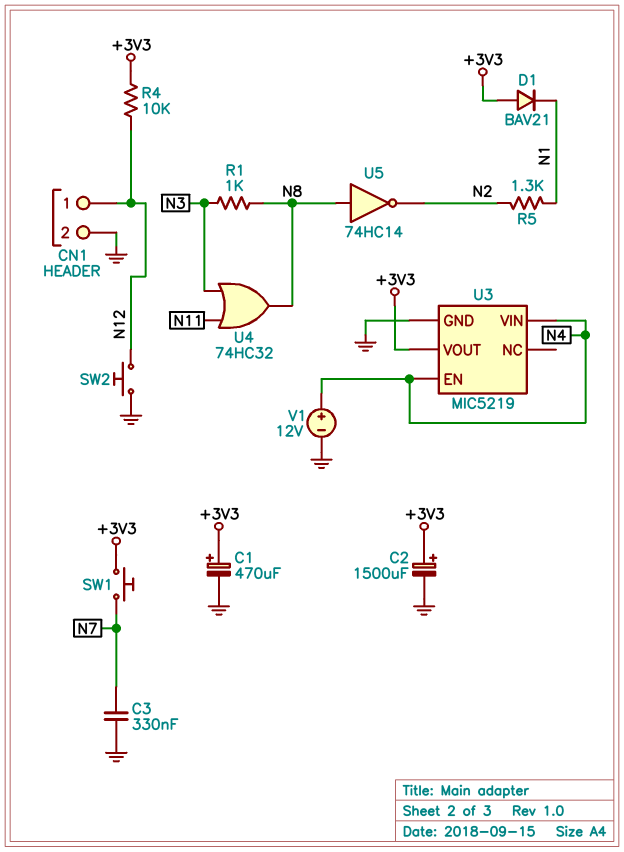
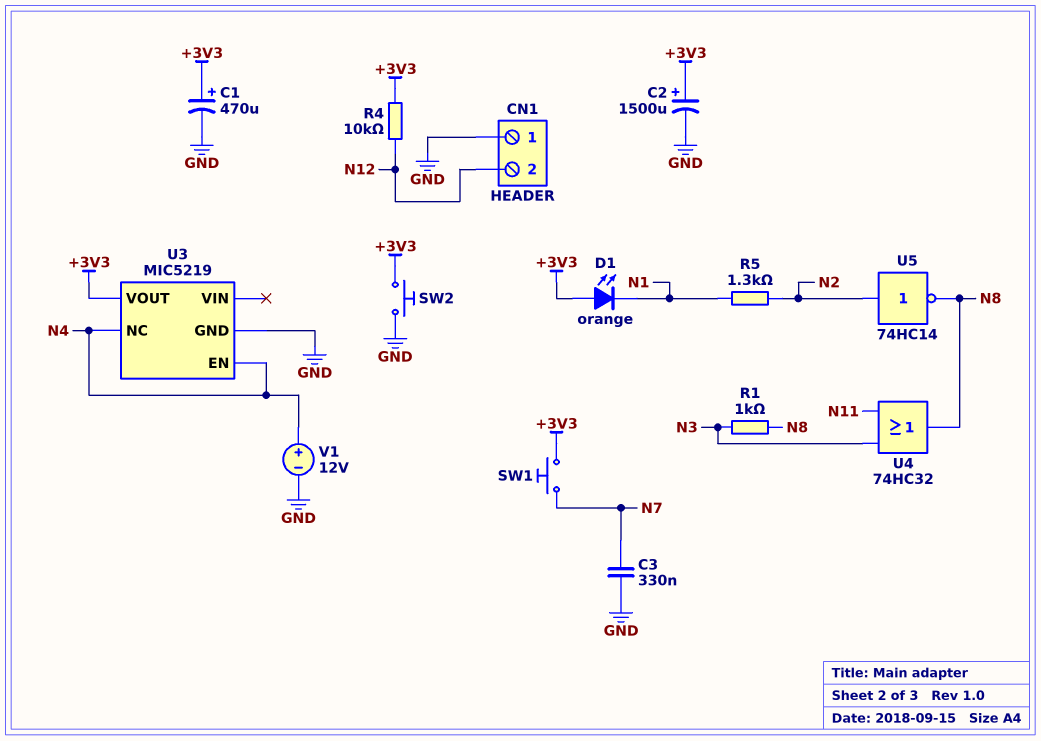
CN1 pin 1: N12 -> GND
CN1 pin 2: GND -> N12
D1: diode BAV21 (A +3V3, K N1) -> LED orange (A +3V3, K N1)
SW2: button (GND, N12) -> button (+3V3, GND)
U3 pin NC: none -> N4
U3 pin VIN: N4 -> none
U5: NOT 74HC14 (in N8, out N2) -> NOT 74HC14 (in N2, out N8)

